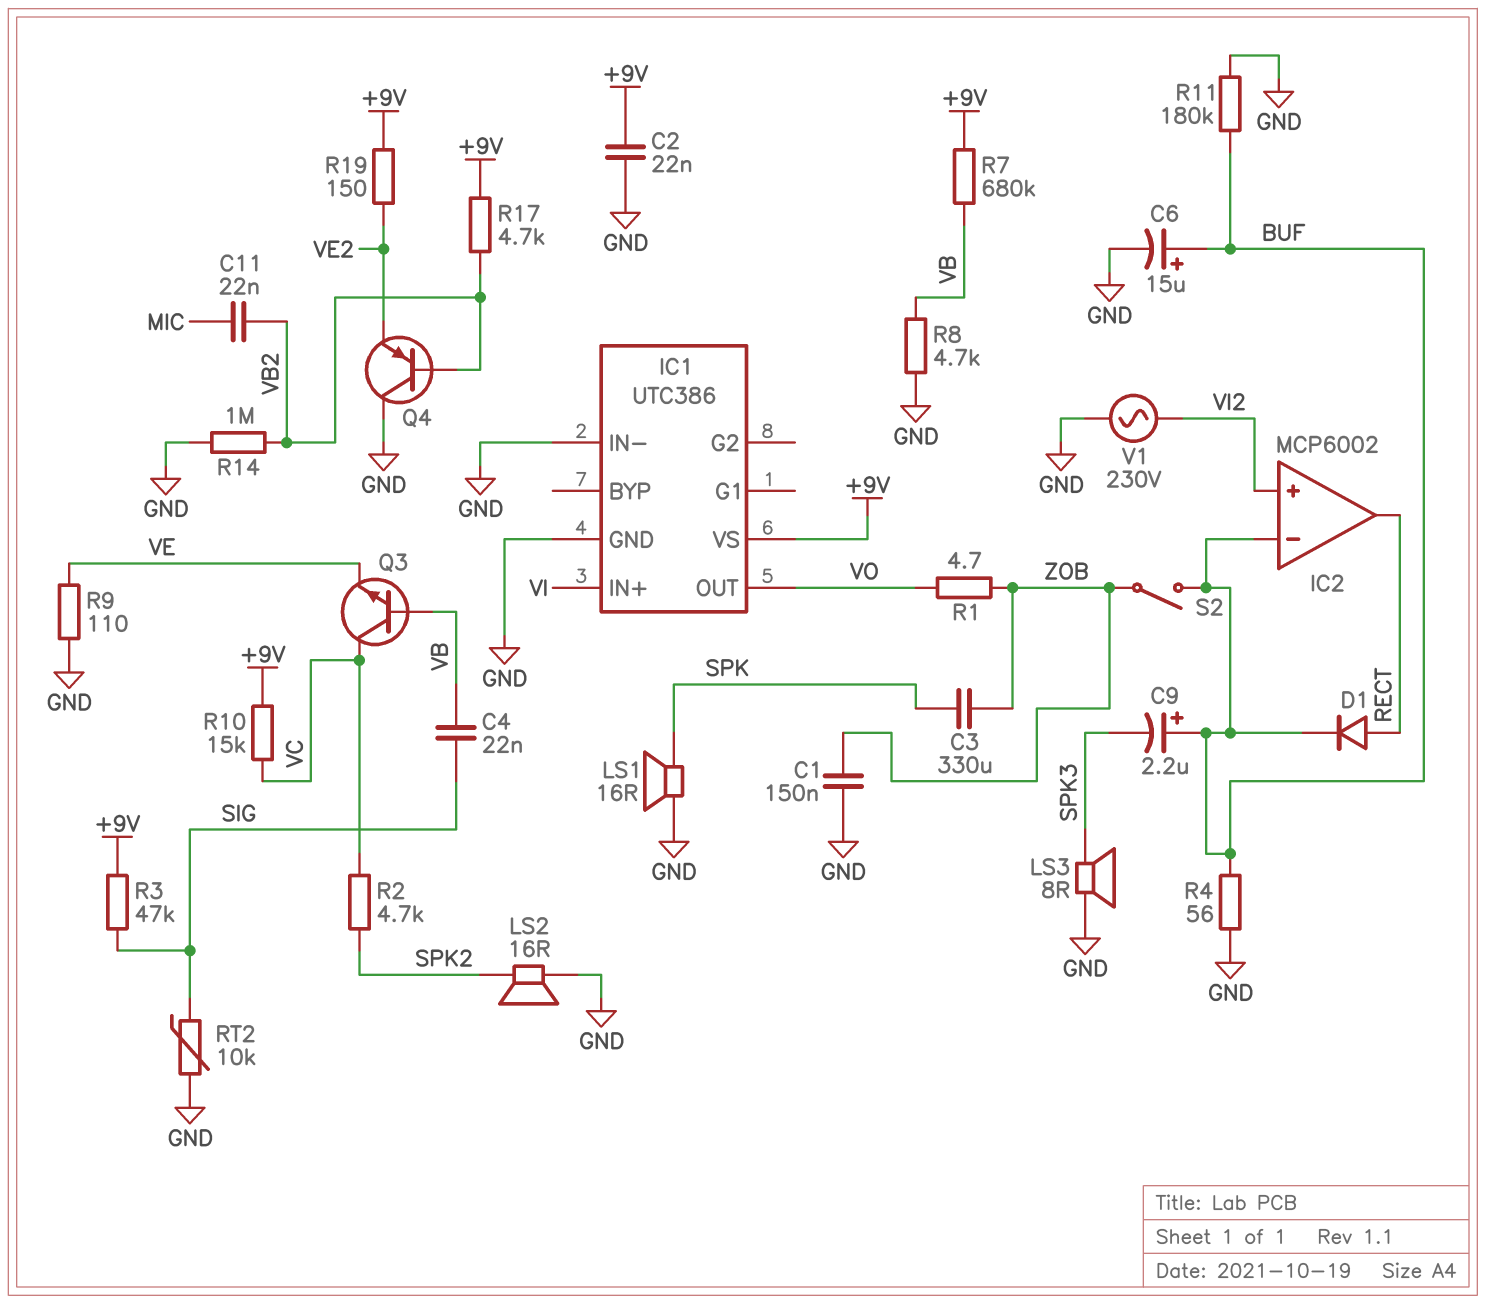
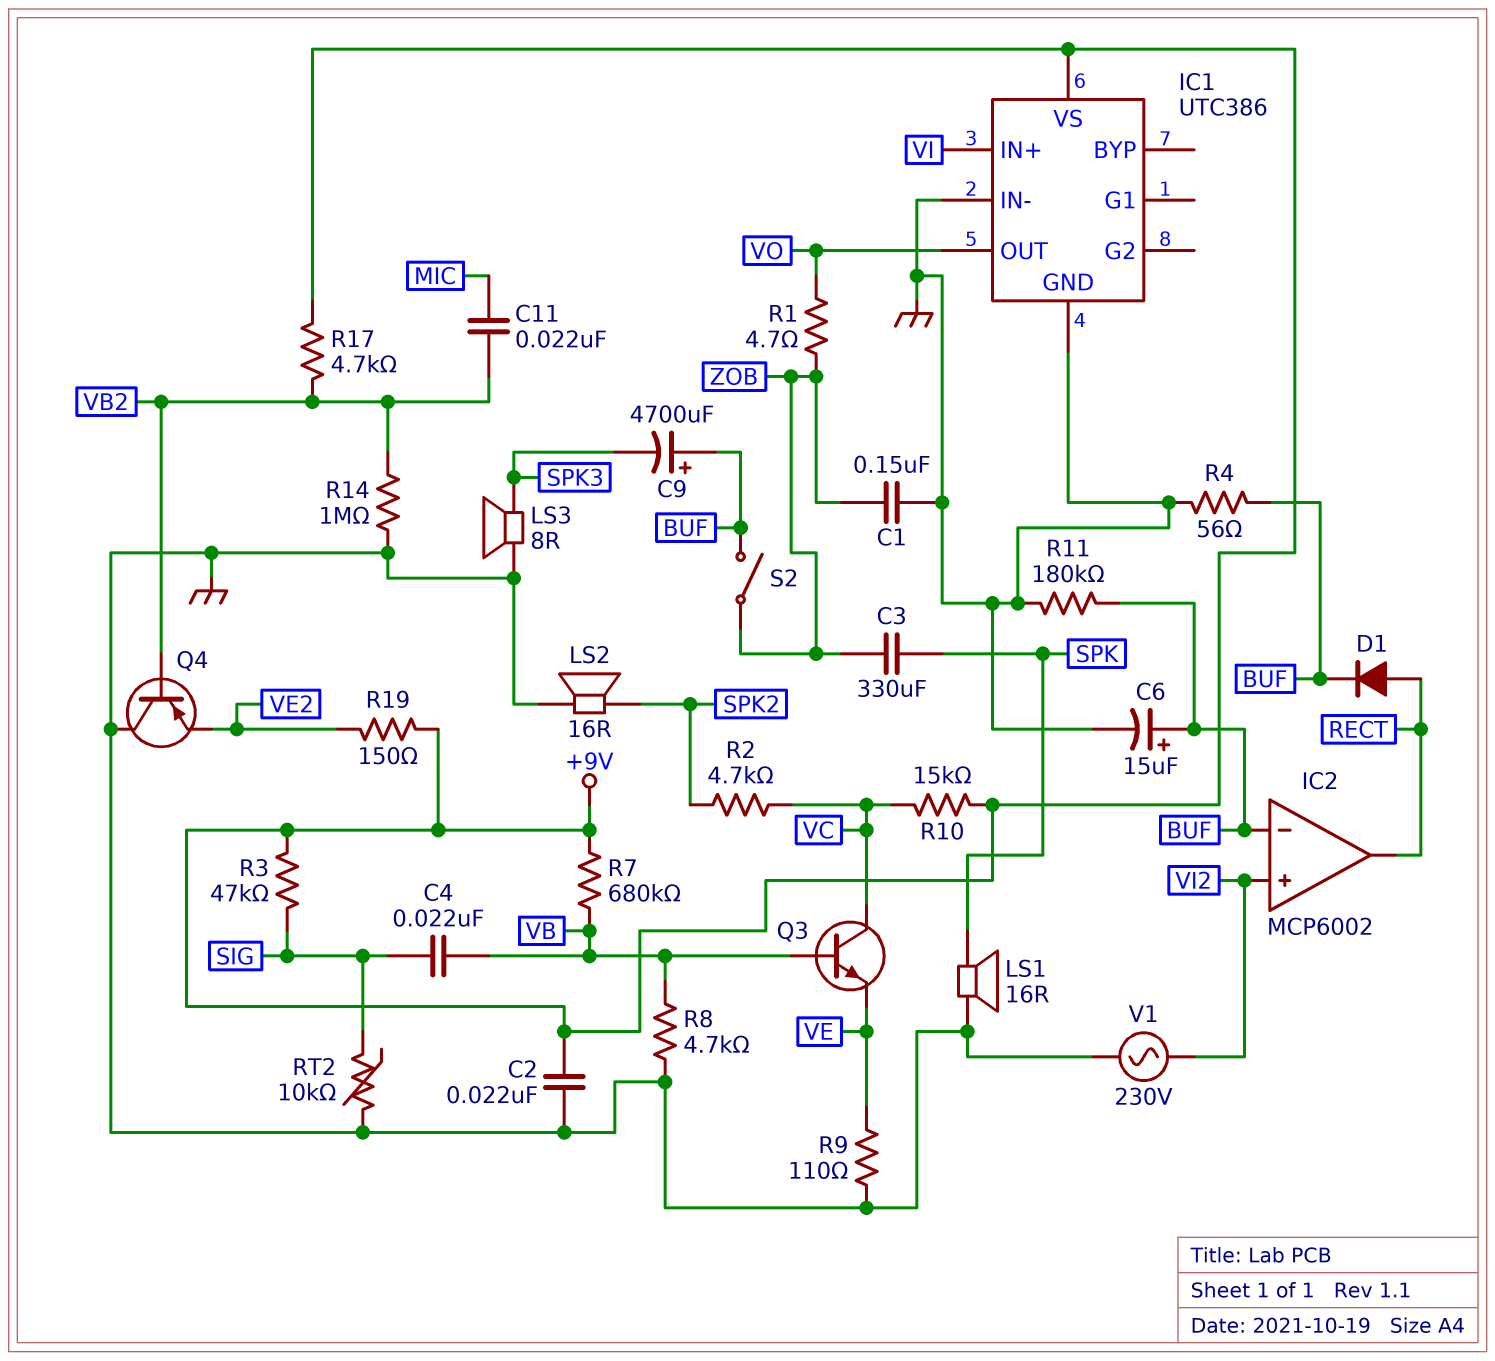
C9: 2.2uF (plus BUF, minus SPK3) -> 4700uF (plus BUF, minus SPK3)

